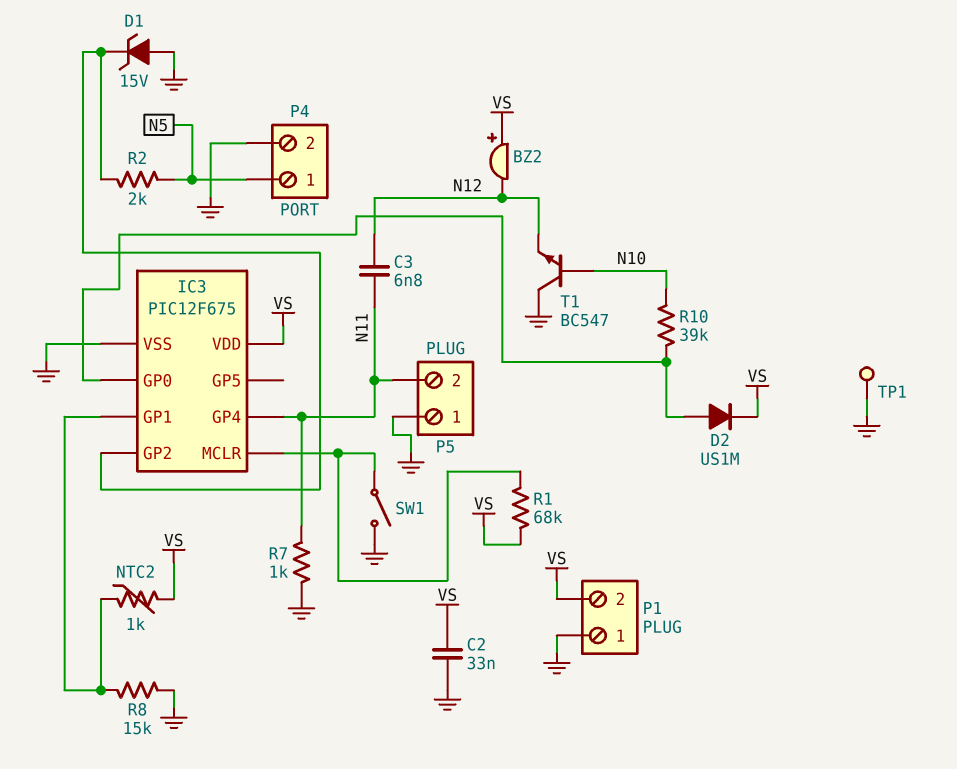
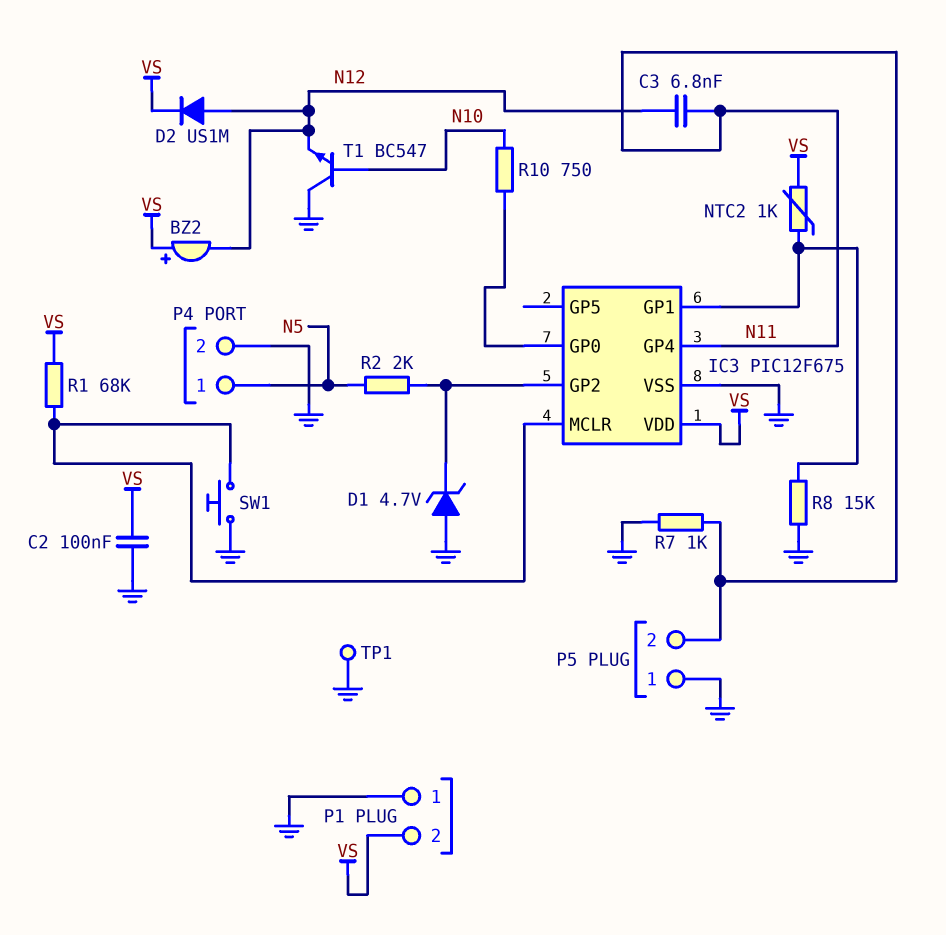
C2: 33nF (GND, VS) -> 100nF (GND, VS)
D1: zener 15V (A GND, K IC3/GP2) -> zener 4.7V (A GND, K IC3/GP2)
D2: diode US1M (A IC3/GP0, K VS) -> diode US1M (A N12, K VS)
R10: 39k (IC3/GP0, N10) -> 750 (IC3/GP0, N10)
SW1: switch (GND, IC3/MCLR) -> button (GND, IC3/MCLR)

